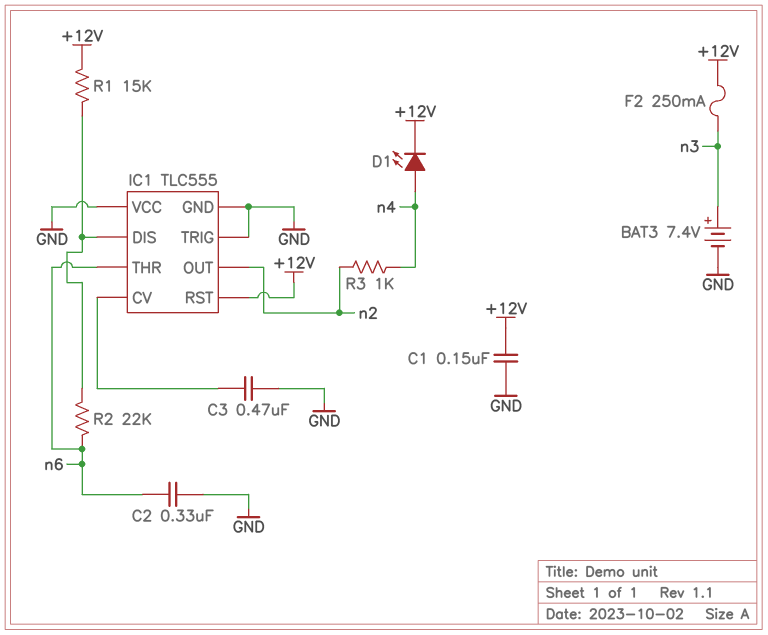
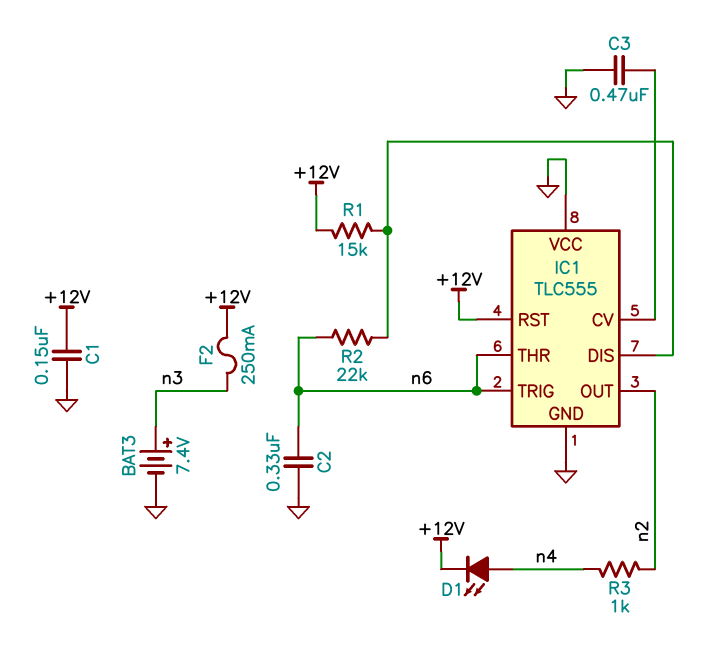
IC1 pin TRIG: GND -> n6

